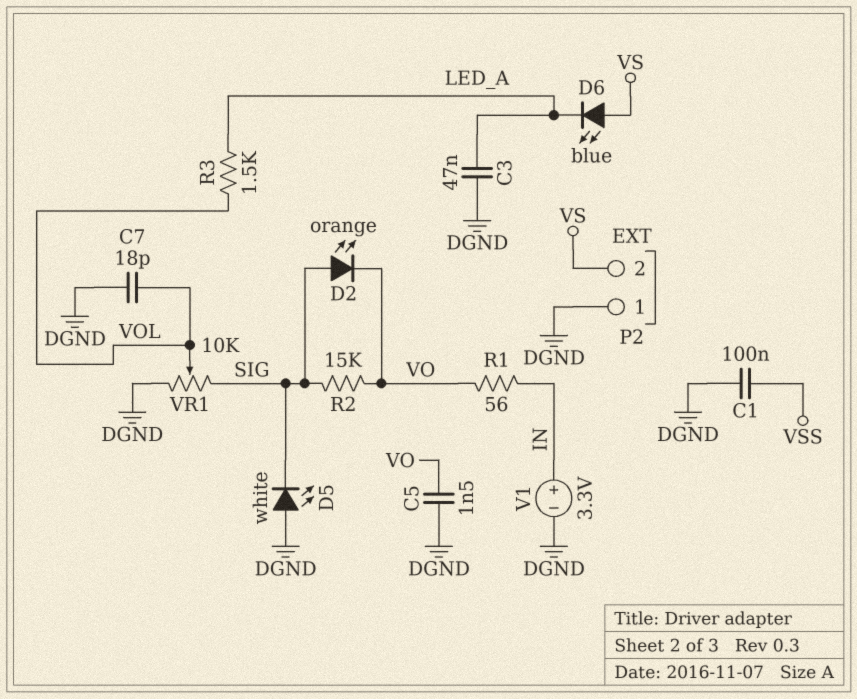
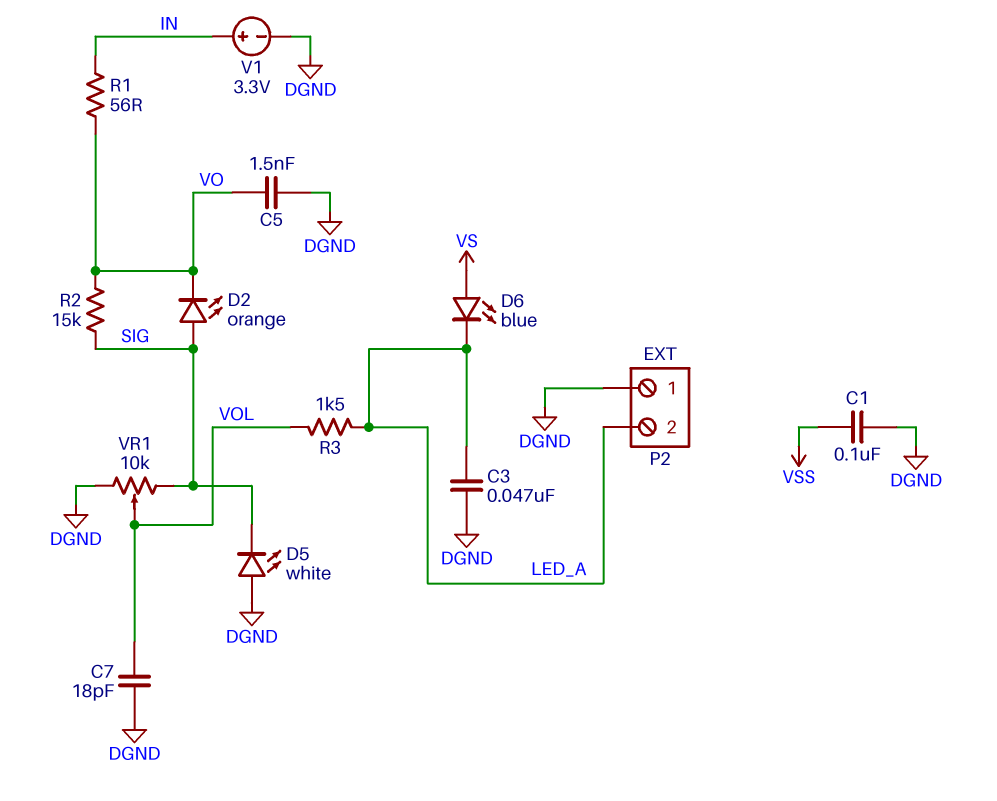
P2 pin 2: VS -> LED_A

